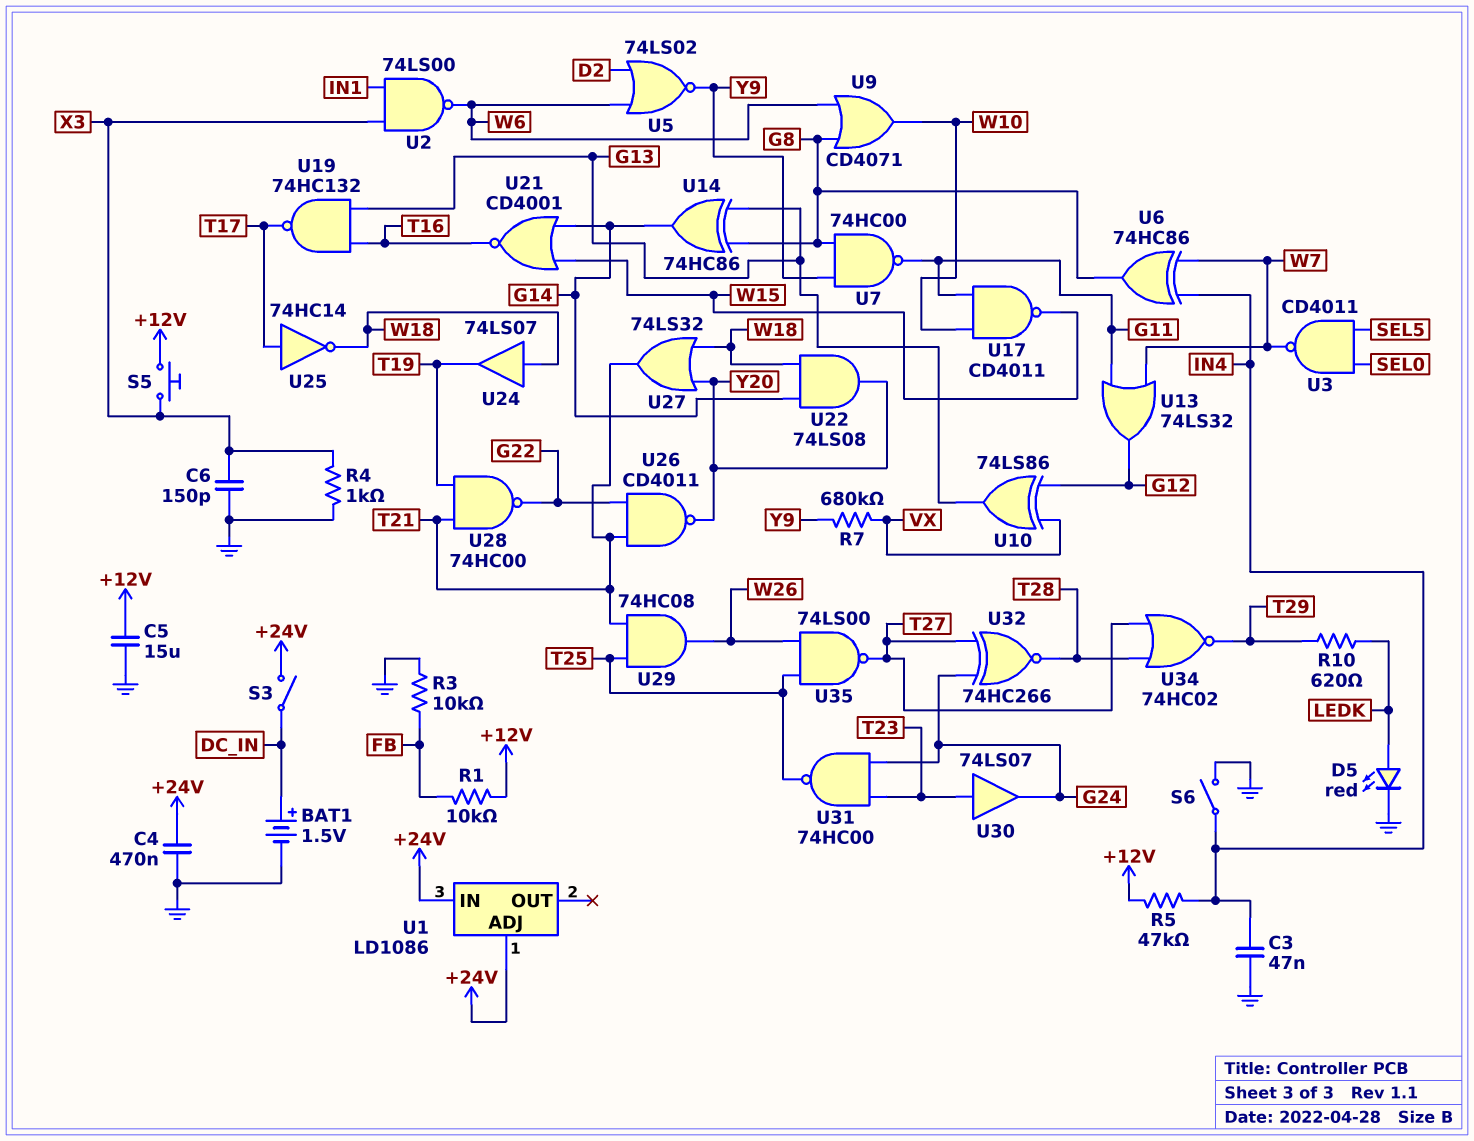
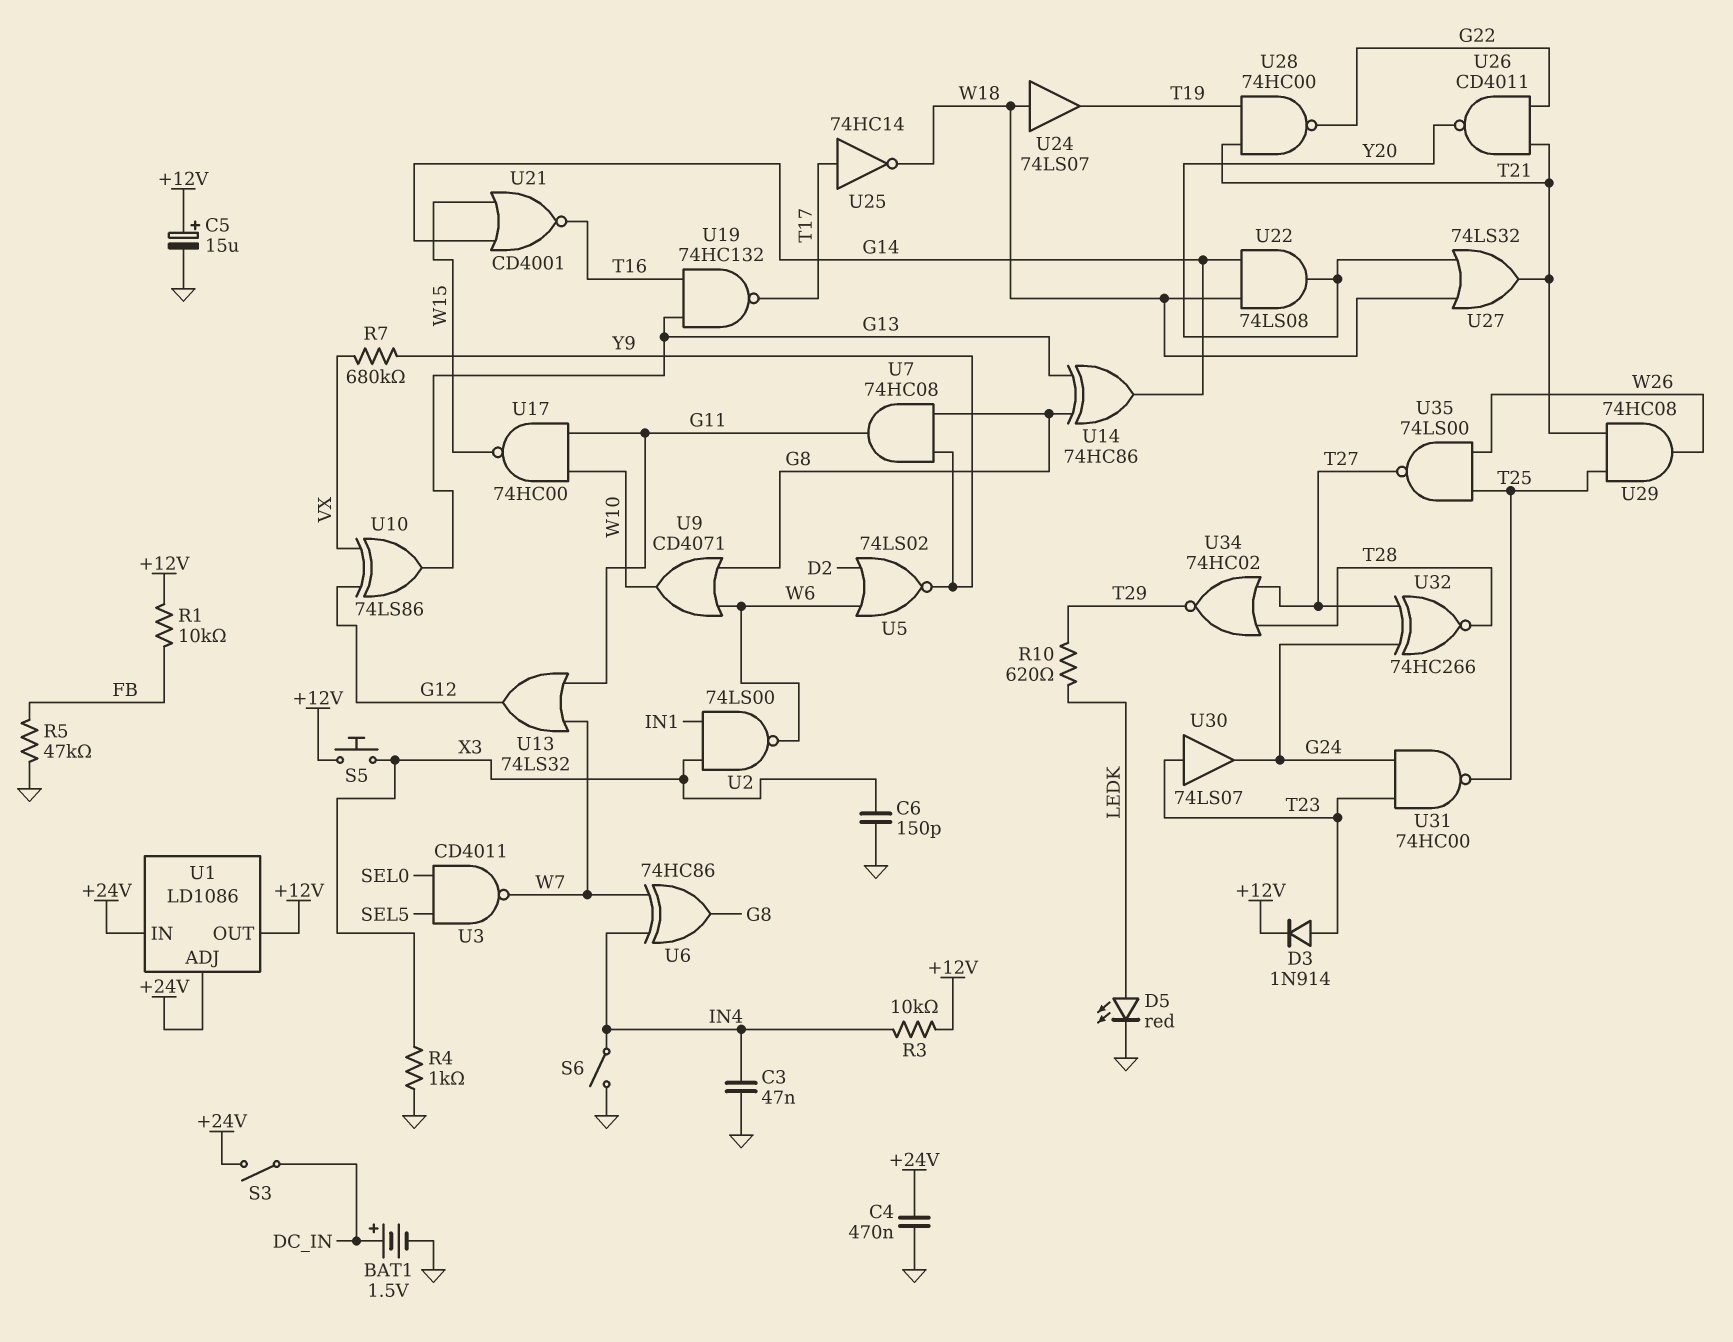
C5: 15uF (+12V, GND) -> 15uF (plus +12V, minus GND)
D3: none -> diode 1N914 (A T23, K +12V)
R3: 10k (FB, GND) -> 10k (+12V, IN4)
R5: 47k (+12V, IN4) -> 47k (FB, GND)
U1 pin OUT: none -> +12V
U7: NAND 74HC00 (in G8, in Y9, out G11) -> AND 74HC08 (in G8, in Y9, out G11)
U17: NAND CD4011 (in G11, in W10, out W15) -> NAND 74HC00 (in G11, in W10, out W15)

